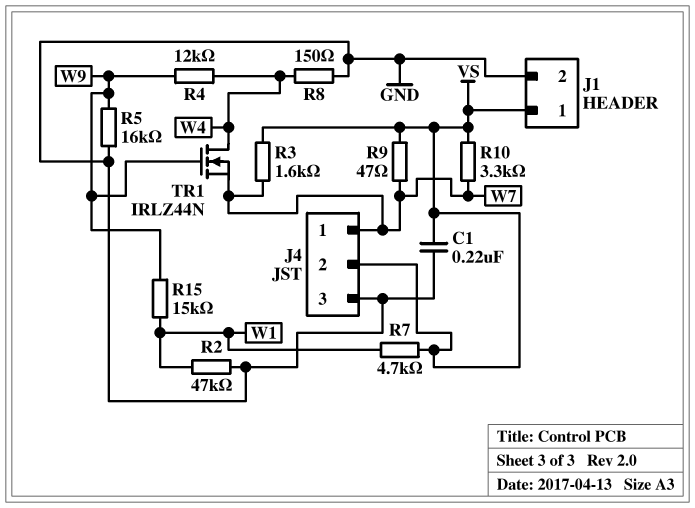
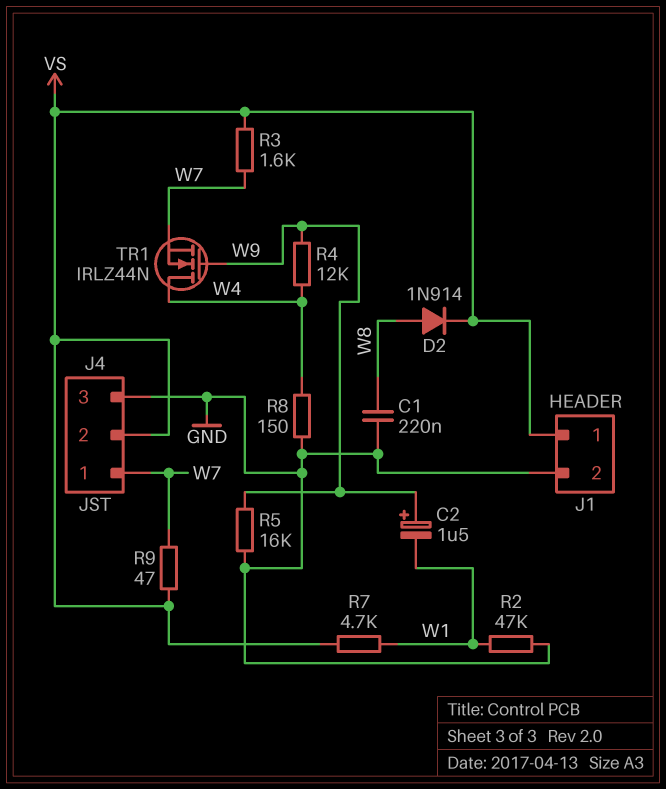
C1: 220nF (GND, VS) -> 220nF (GND, W8)
C2: none -> 1.5uF (plus W9, minus W1)
D2: none -> diode 1N914 (A W8, K VS)
R10: 3.3k (VS, W7) -> none
R15: 15k (W1, W9) -> none

